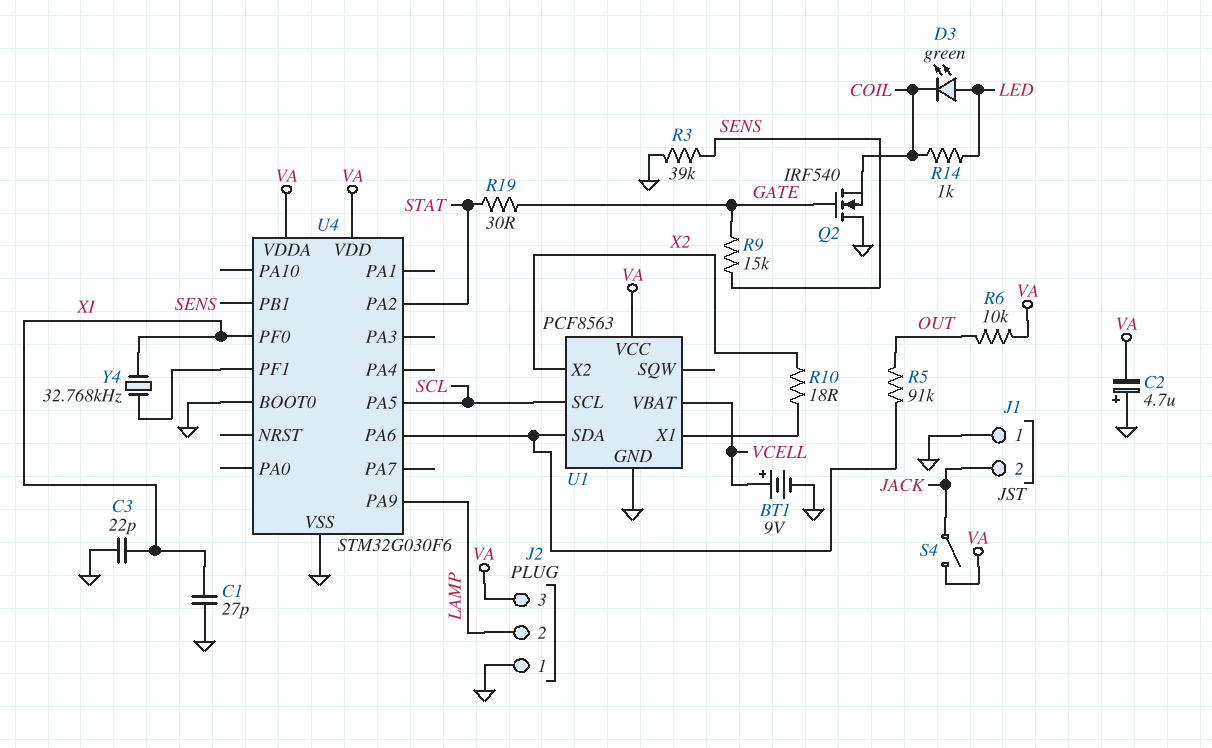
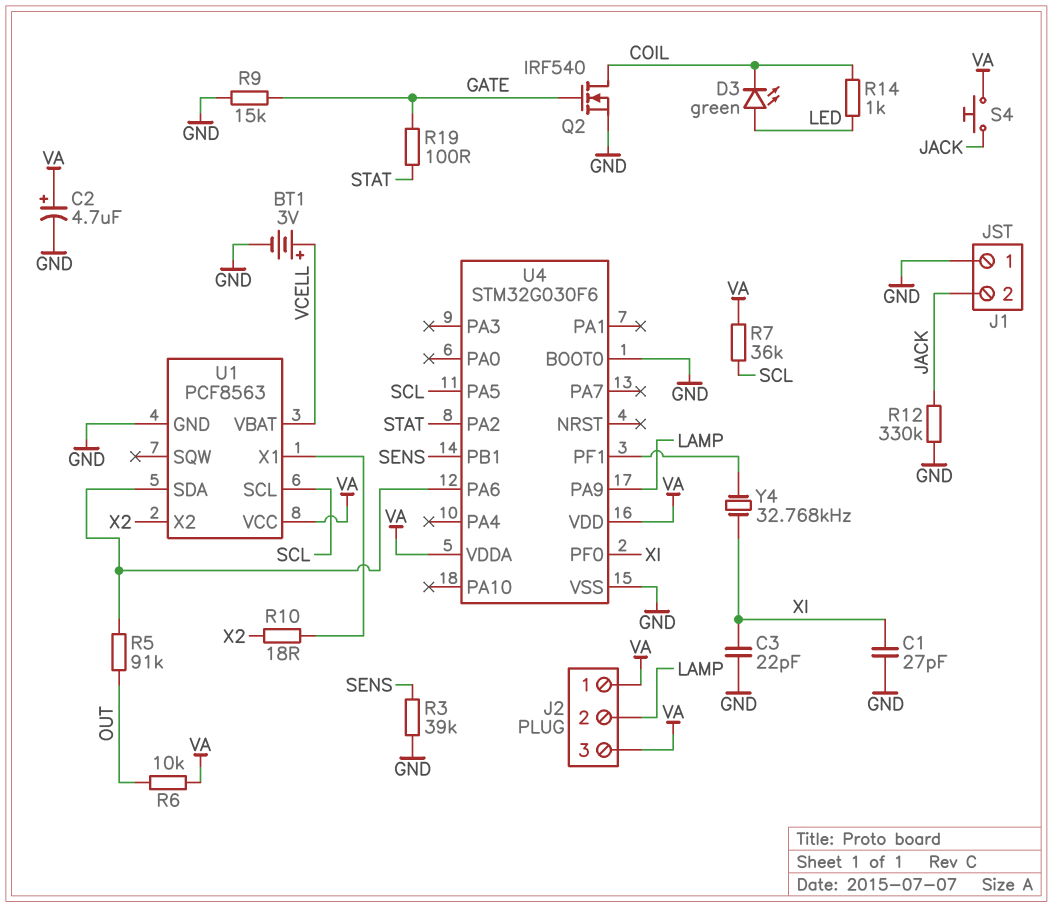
BT1: 9V (plus VCELL, minus GND) -> 3V (plus VCELL, minus GND)
C2: 4.7uF (plus GND, minus VA) -> 4.7uF (plus VA, minus GND)
J2 pin 1: GND -> VA
Q2: NMOS IRF540 (G GATE, D GND, S COIL) -> NMOS IRF540 (G GATE, D COIL, S GND)
R7: none -> 36k (SCL, VA)
R9: 15k (GATE, SENS) -> 15k (GATE, GND)
R12: none -> 330k (GND, JACK)
R19: 30 (GATE, STAT) -> 100 (GATE, STAT)
S4: switch (JACK, VA) -> button (JACK, VA)

